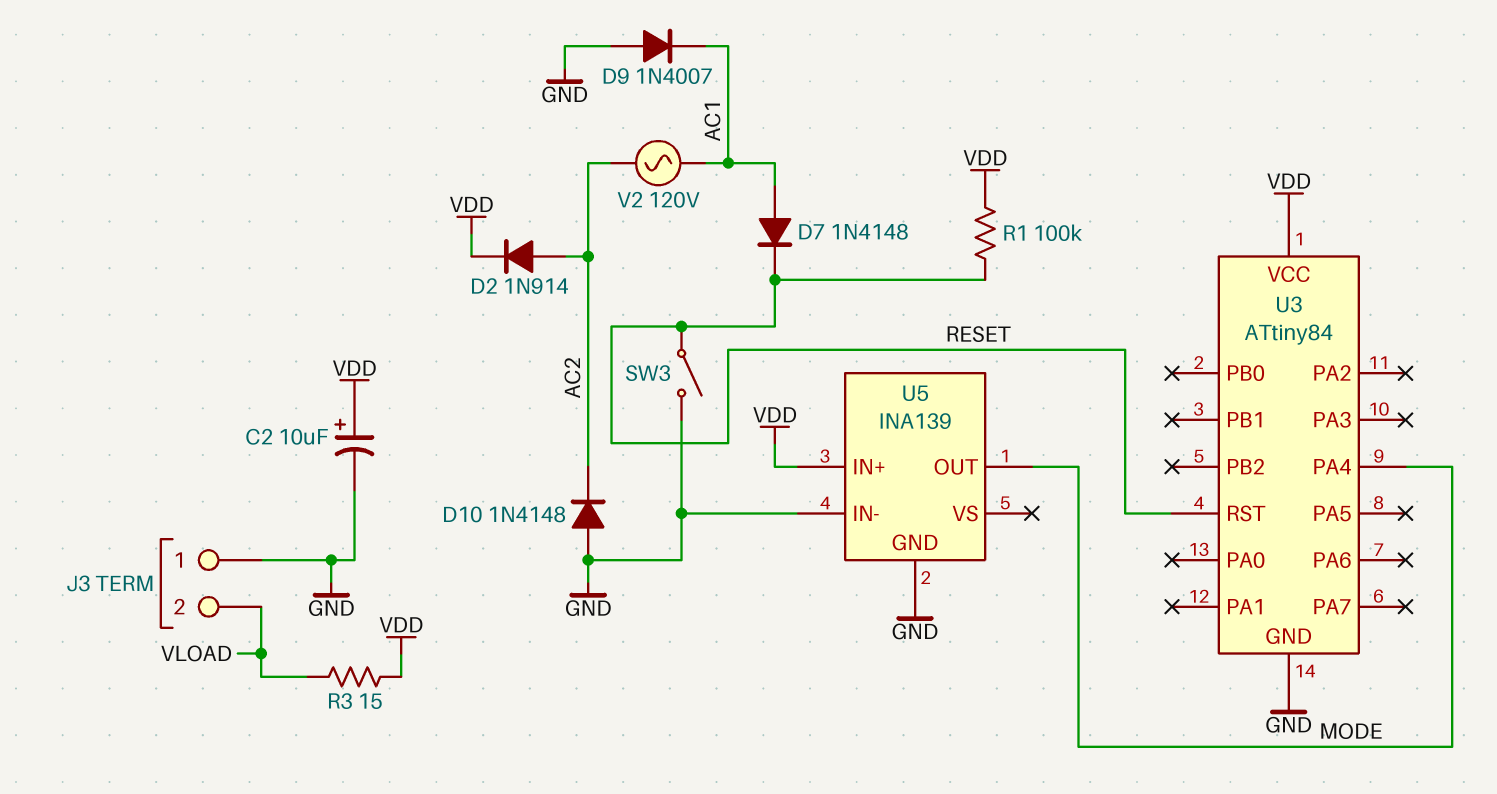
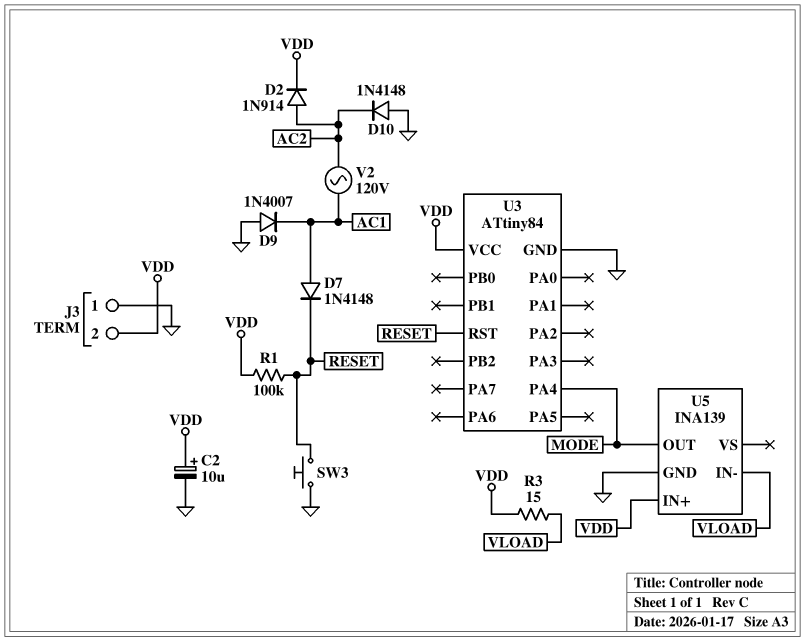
J3 pin 2: VLOAD -> VDD
SW3: switch (GND, RESET) -> button (GND, RESET)
U5 pin IN-: GND -> VLOAD

